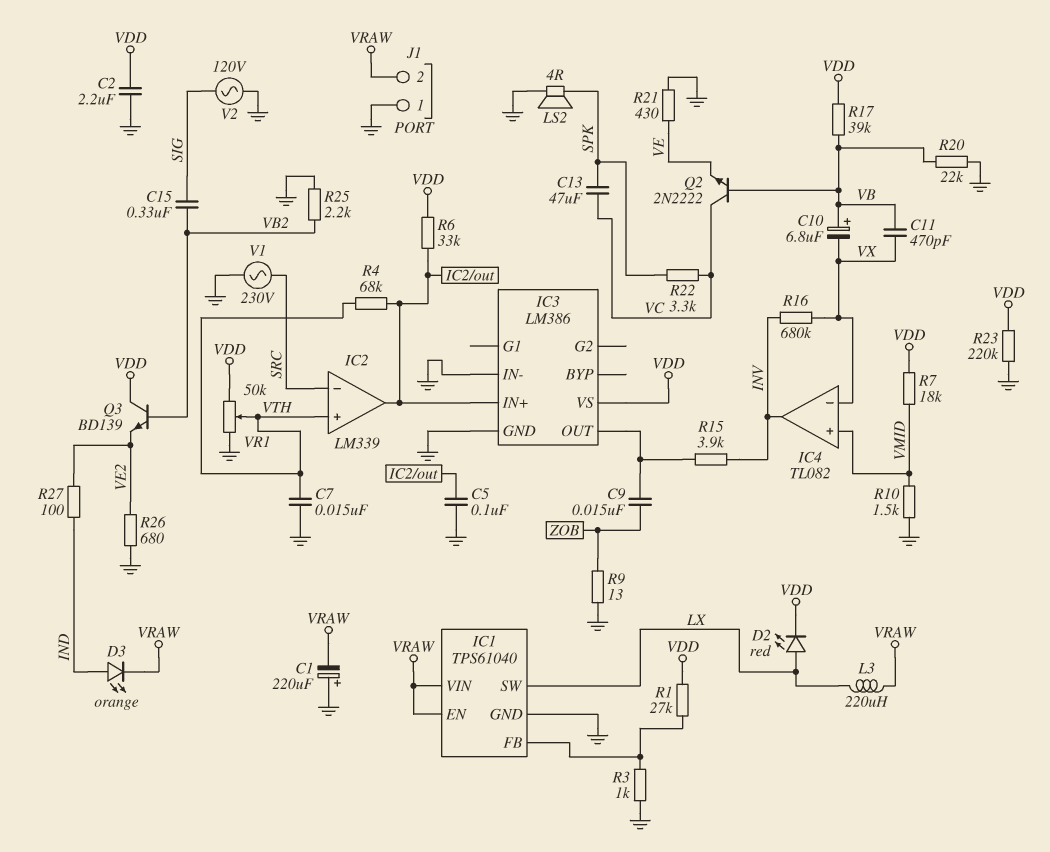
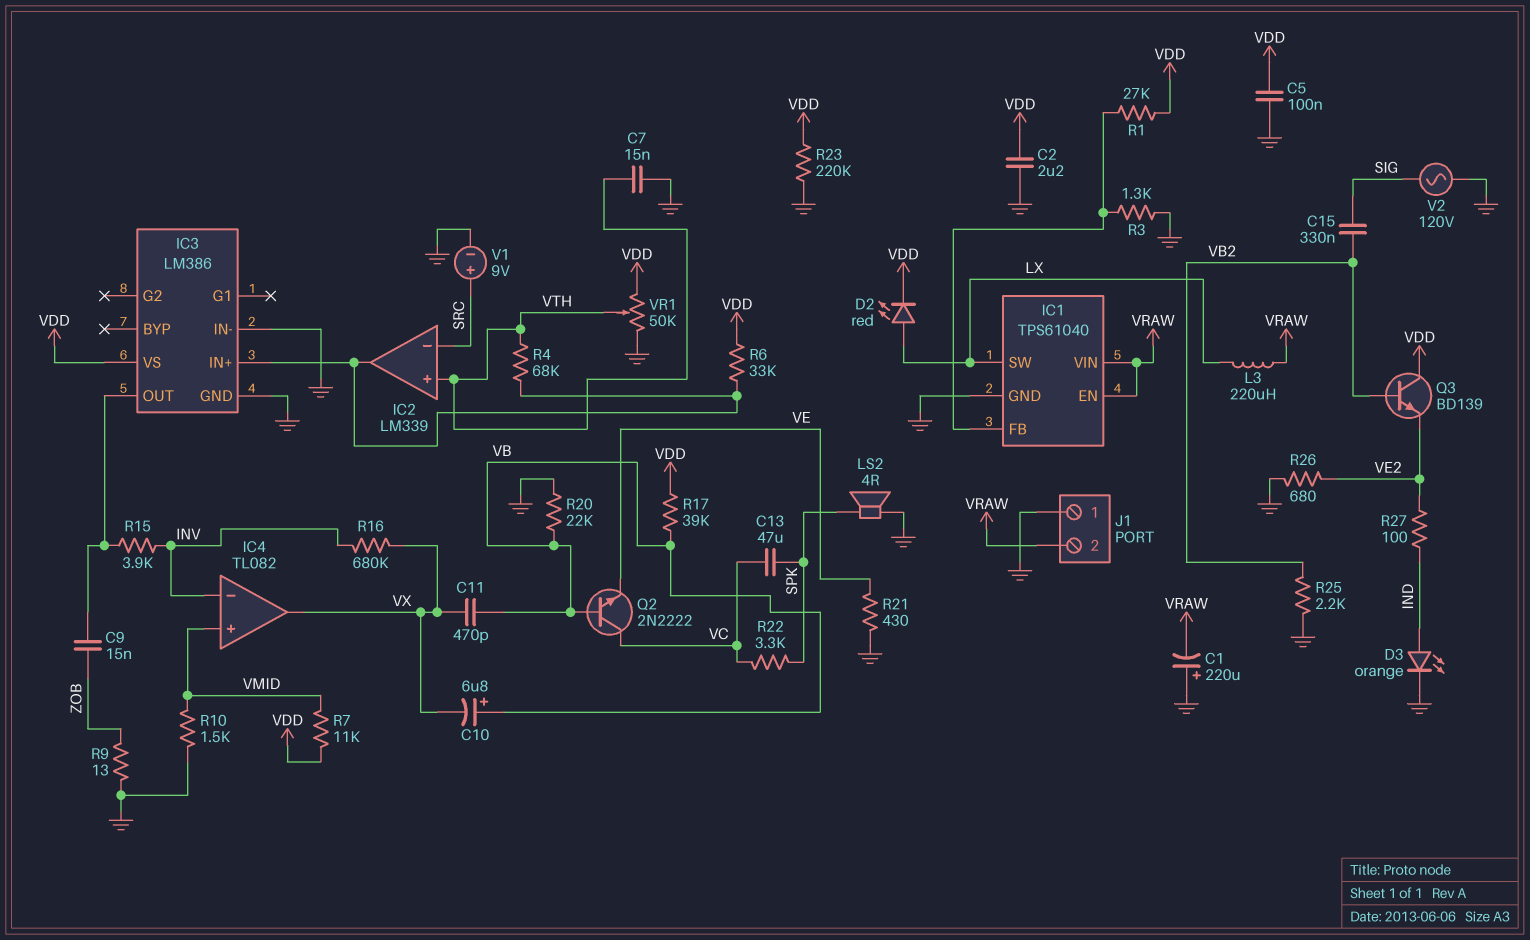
C5: 100nF (GND, IC2/out) -> 100nF (GND, VDD)
D3: LED orange (A IND, K VRAW) -> LED orange (A IND, K GND)
IC4 pin in-: VX -> INV
IC4 pin out: INV -> VX
R3: 1k (GND, IC1/FB) -> 1.3k (GND, IC1/FB)
R7: 18k (VDD, VMID) -> 11k (VDD, VMID)
V1: AC 230V (GND, SRC) -> 9V (plus SRC, minus GND)

